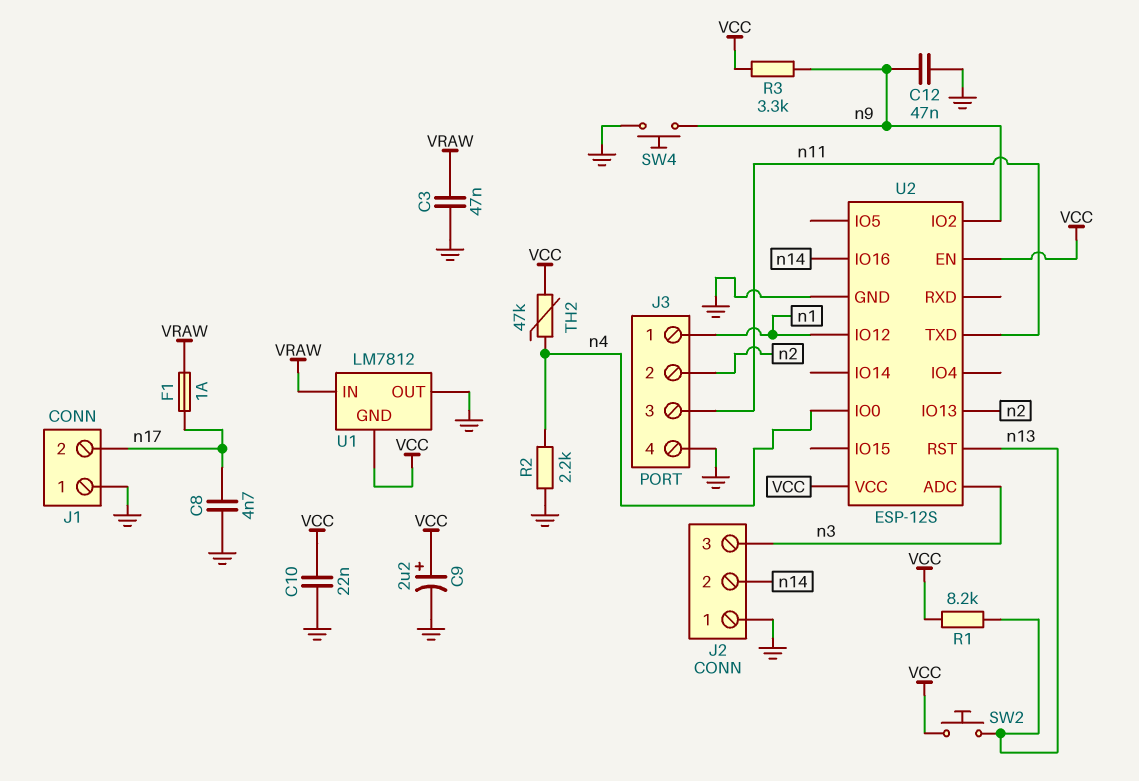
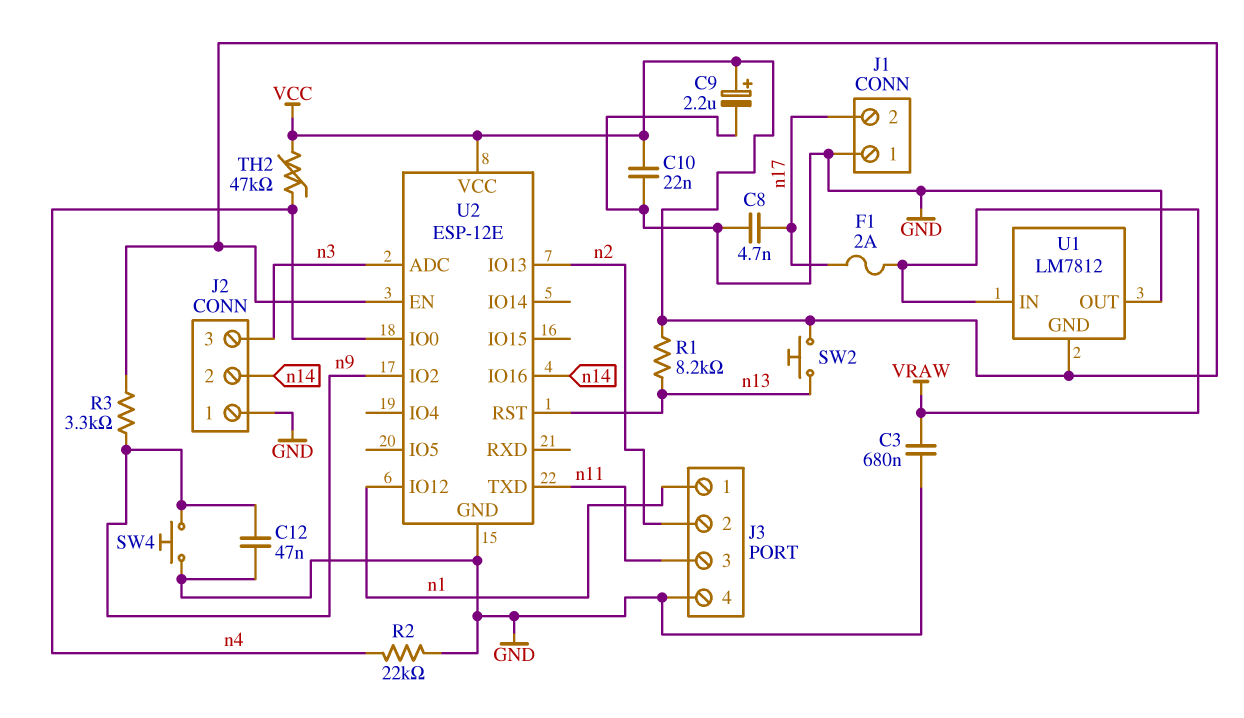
C3: 47nF (GND, VRAW) -> 680nF (GND, VRAW)
F1: 1A (VRAW, n17) -> 2A (VRAW, n17)
R2: 2.2k (GND, n4) -> 22k (GND, n4)
U2: ESP-12S -> ESP-12E

